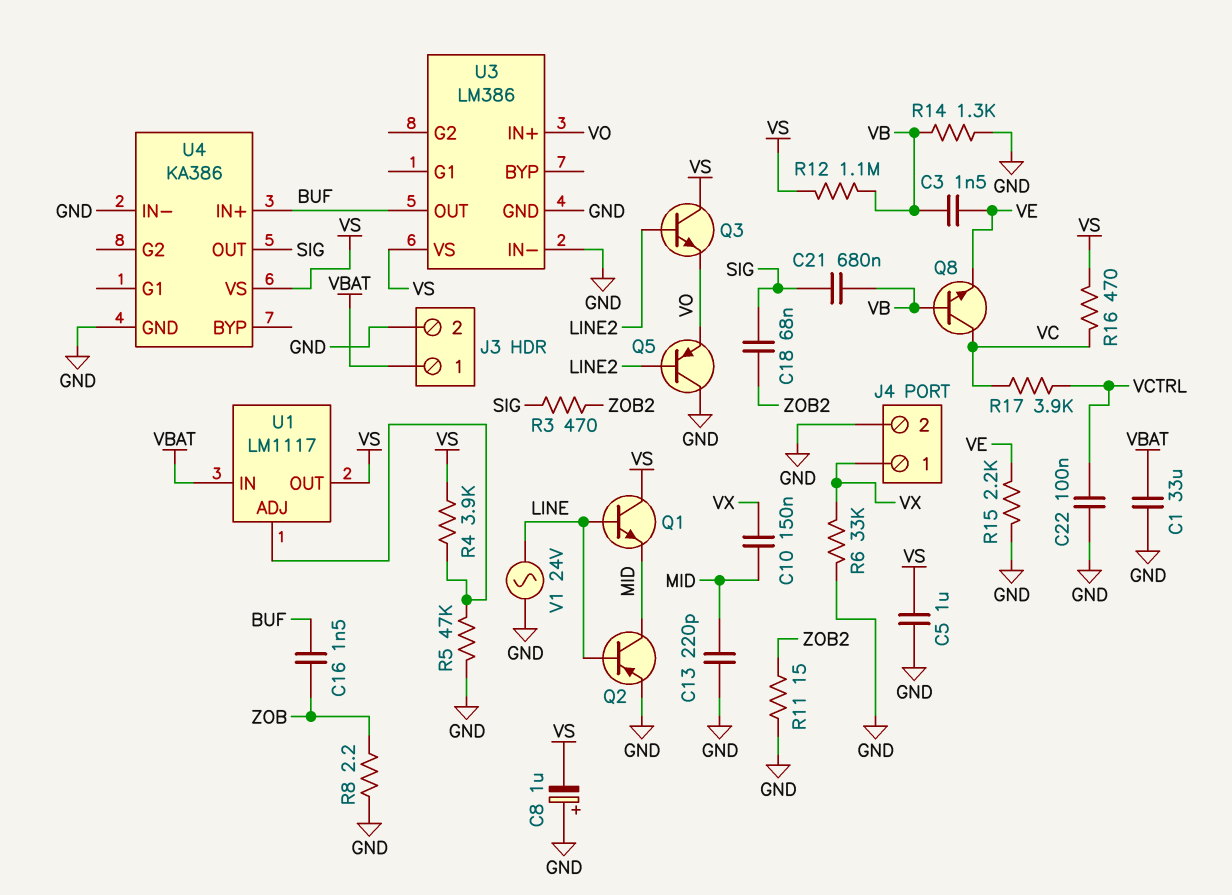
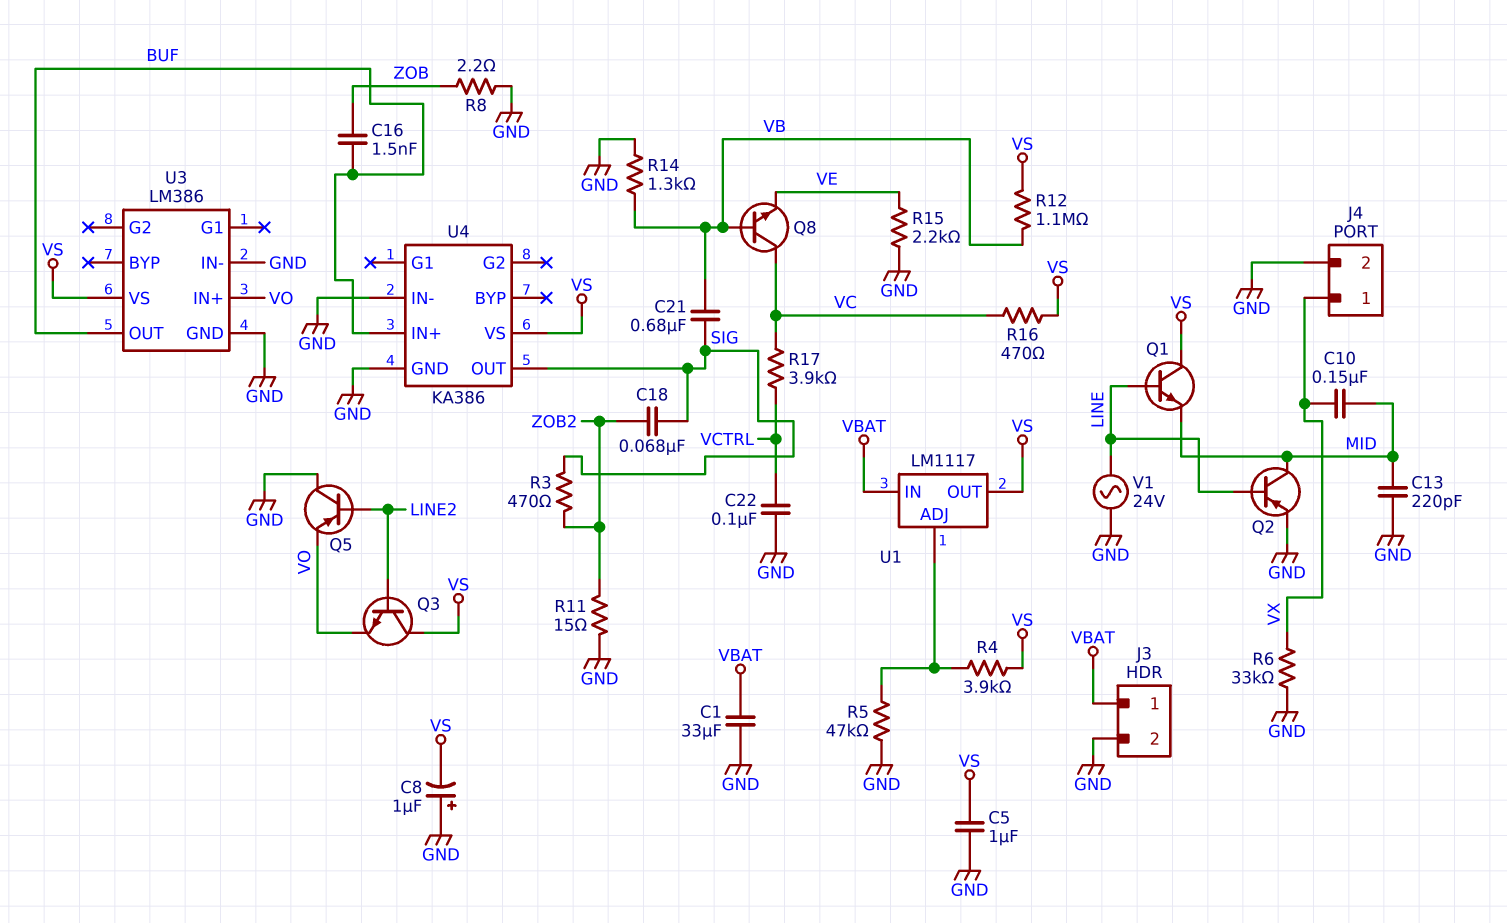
C3: 1.5nF (VB, VE) -> none

